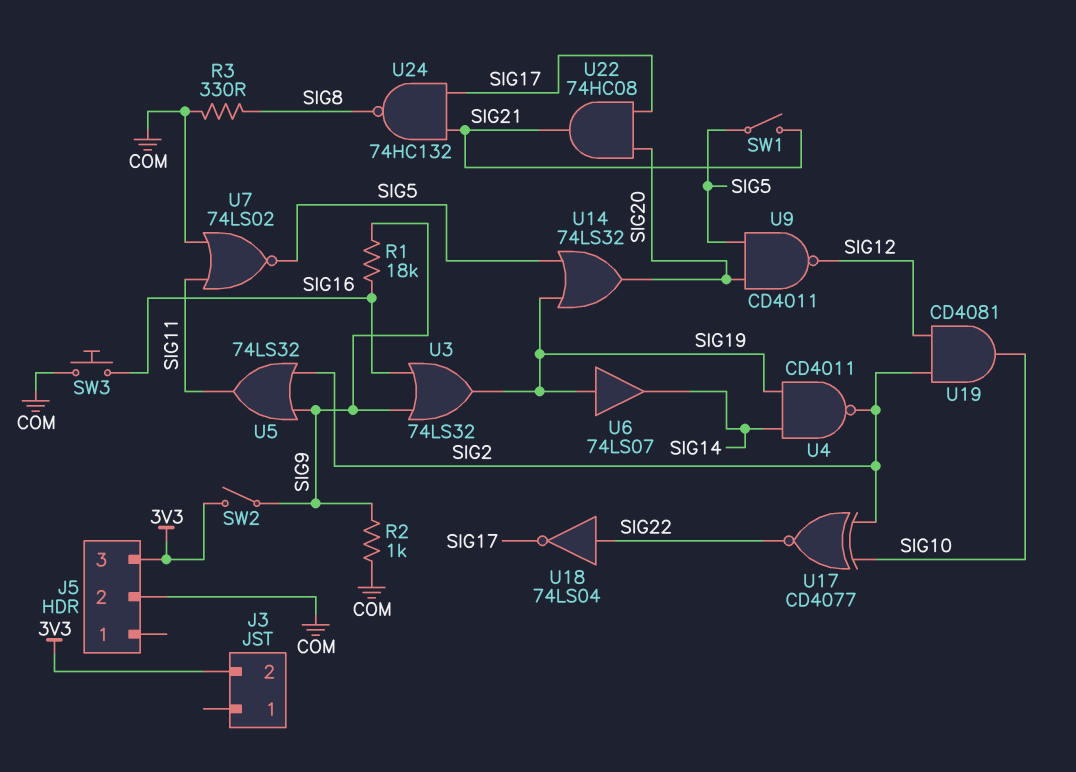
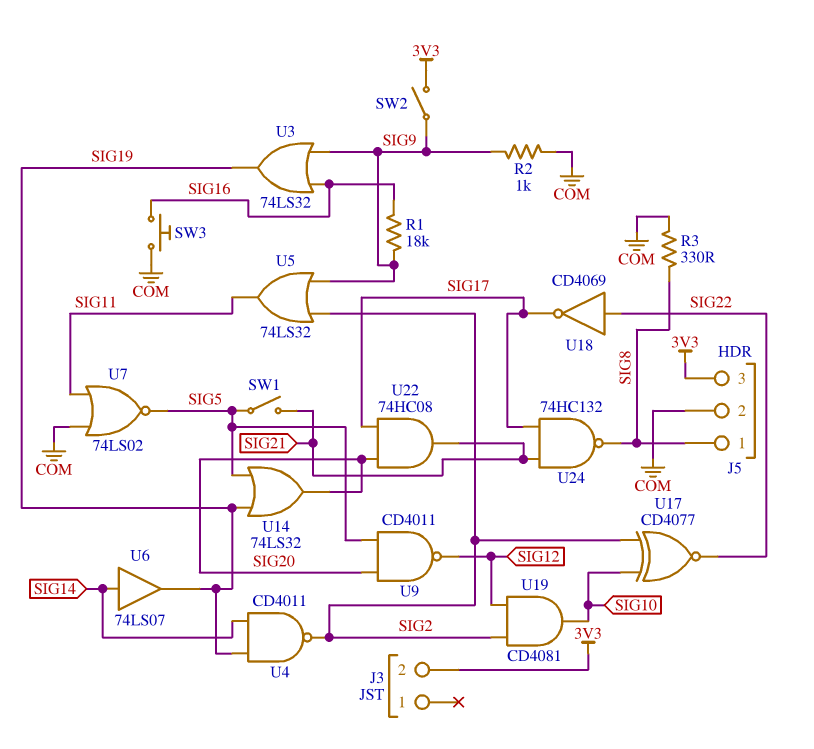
J5 pin 1: none -> SIG8
U6: buffer 74LS07 (in SIG19, out SIG14) -> buffer 74LS07 (in SIG14, out SIG19)
U18: NOT 74LS04 (in SIG22, out SIG17) -> NOT CD4069 (in SIG22, out SIG17)

